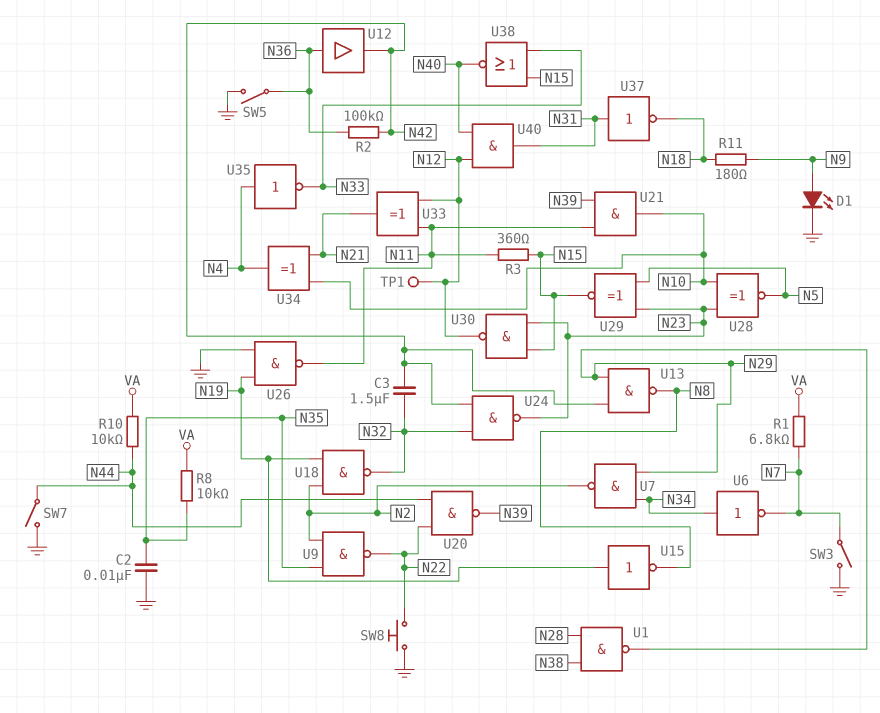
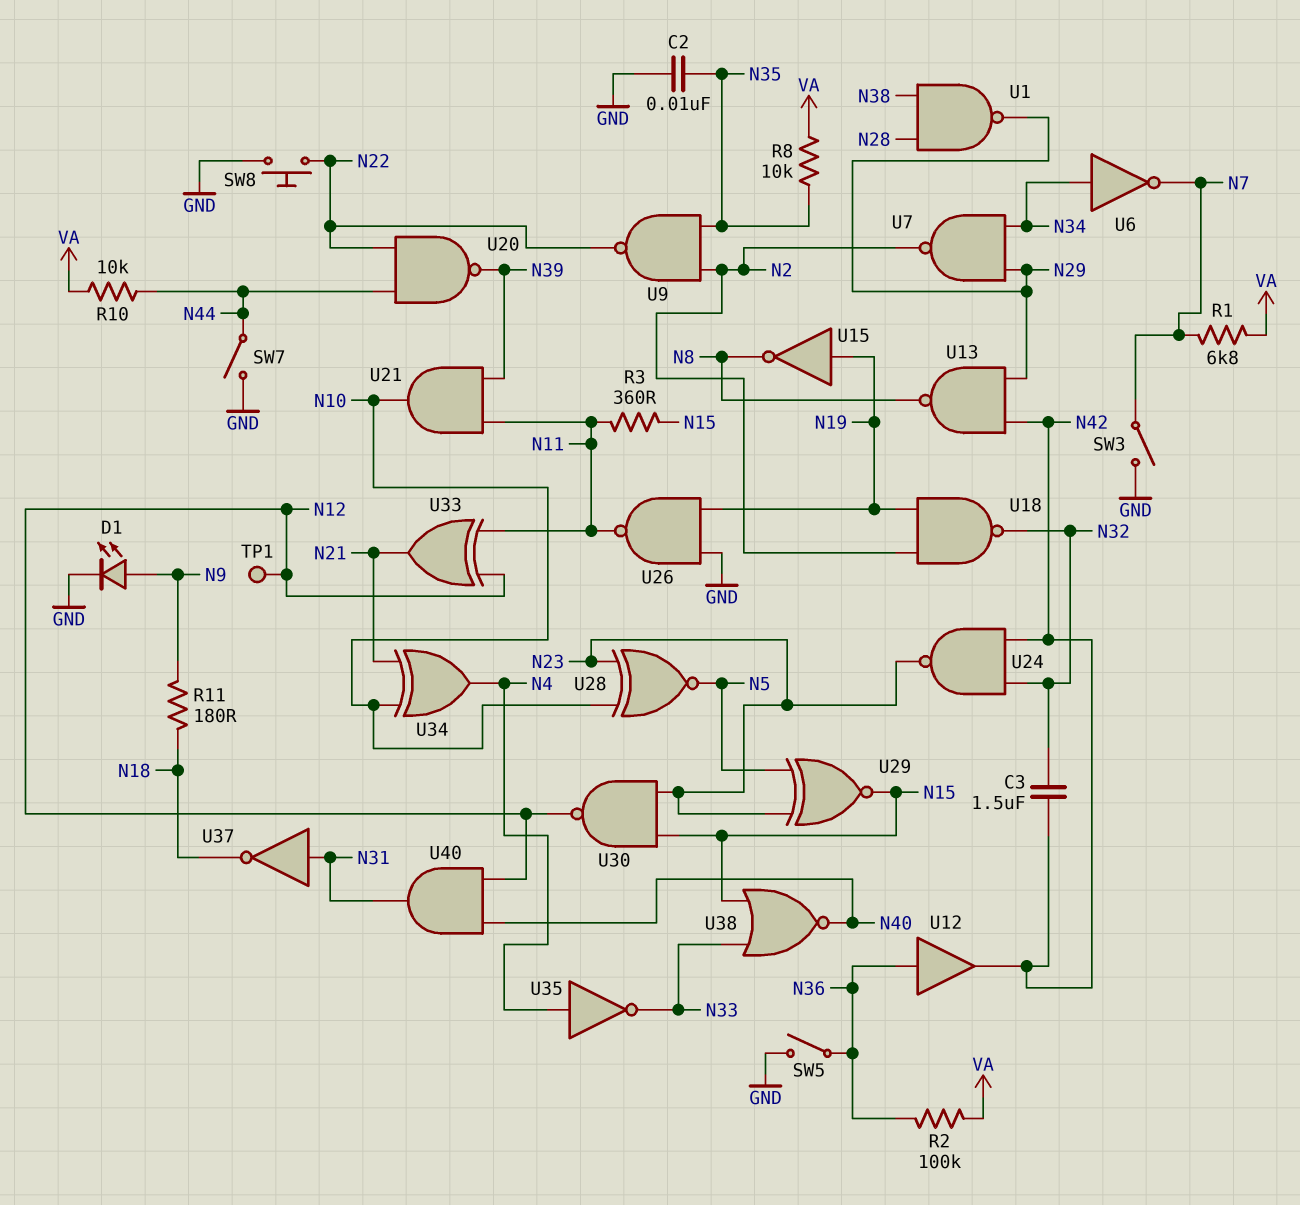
R2: 100k (N36, N42) -> 100k (N36, VA)

